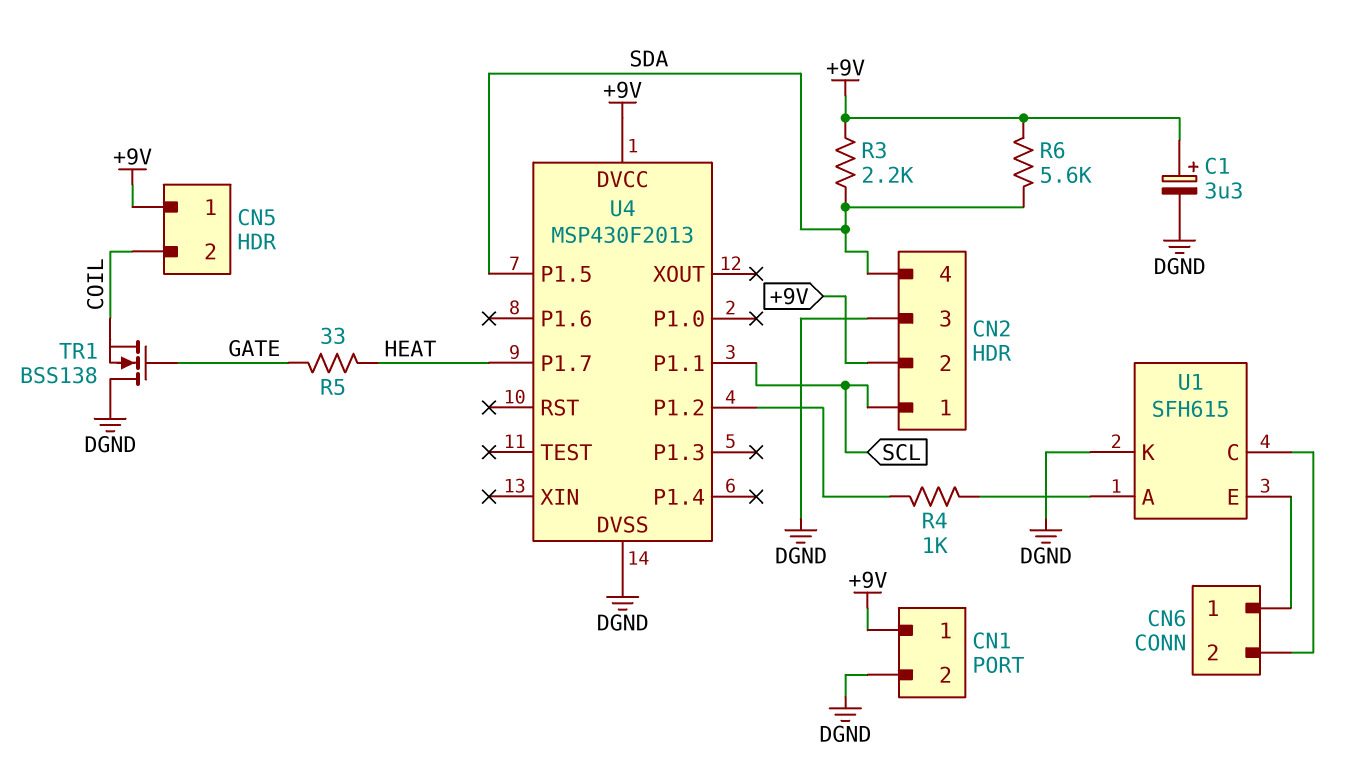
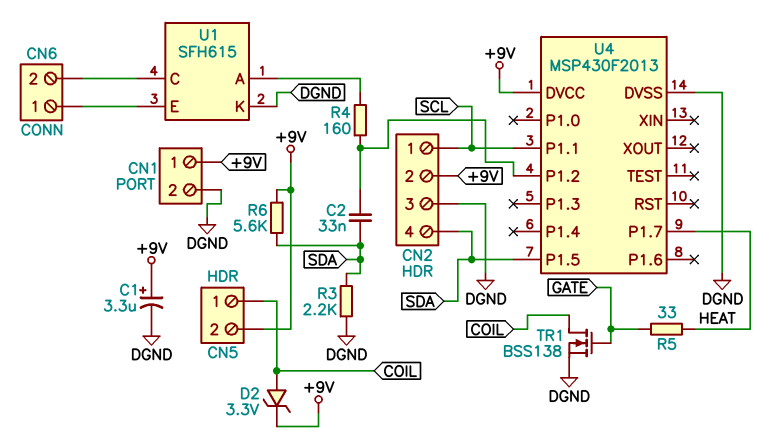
C2: none -> 33nF (SDA, U4/P1.2)
CN5 pin 1: +9V -> COIL
CN5 pin 2: COIL -> +9V
D2: none -> zener 3.3V (A COIL, K +9V)
R3: 2.2k (+9V, SDA) -> 2.2k (DGND, SDA)
R4: 1k (U1/A, U4/P1.2) -> 160 (U1/A, U4/P1.2)
TR1: NMOS BSS138 (G GATE, D DGND, S COIL) -> NMOS BSS138 (G GATE, D COIL, S DGND)

